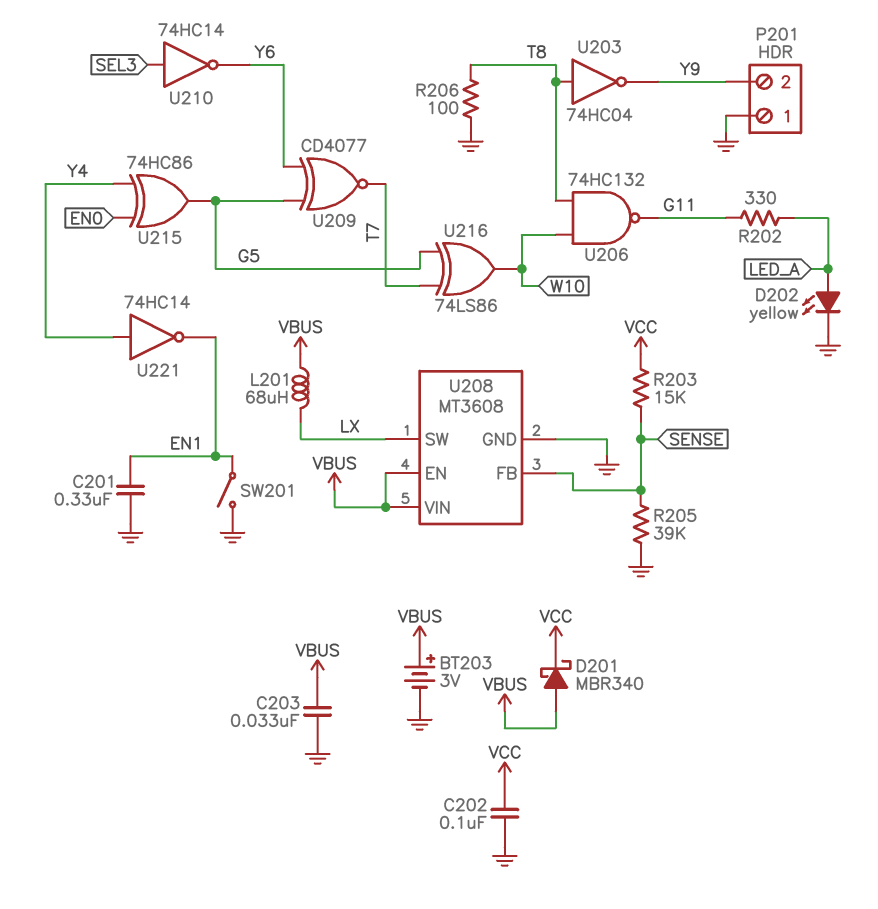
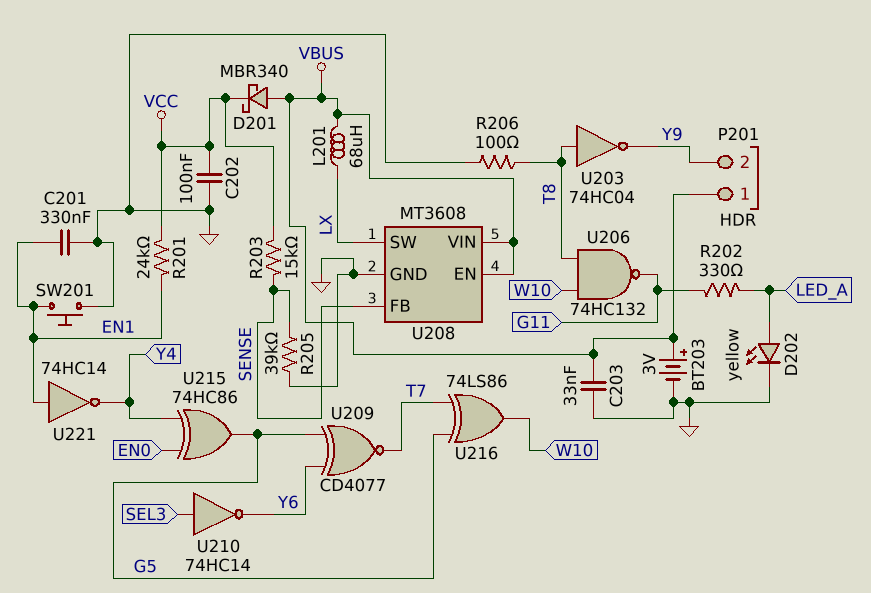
P201 pin 1: GND -> VBUS
R201: none -> 24k (EN1, VCC)
SW201: switch (EN1, GND) -> button (EN1, GND)
U221: NOT 74HC14 (in Y4, out EN1) -> NOT 74HC14 (in EN1, out Y4)

